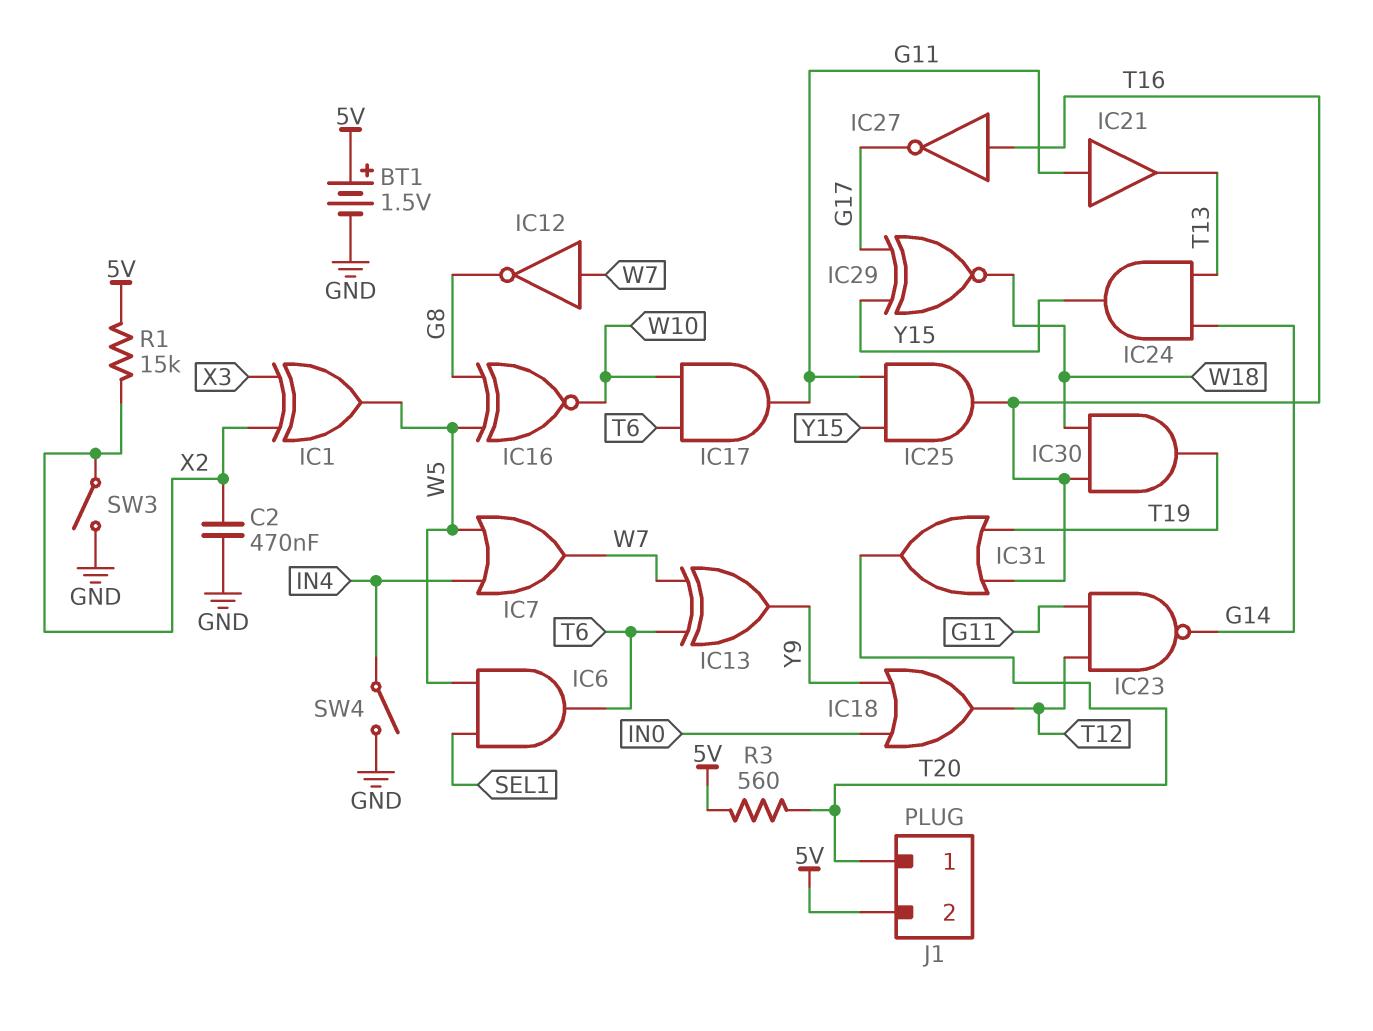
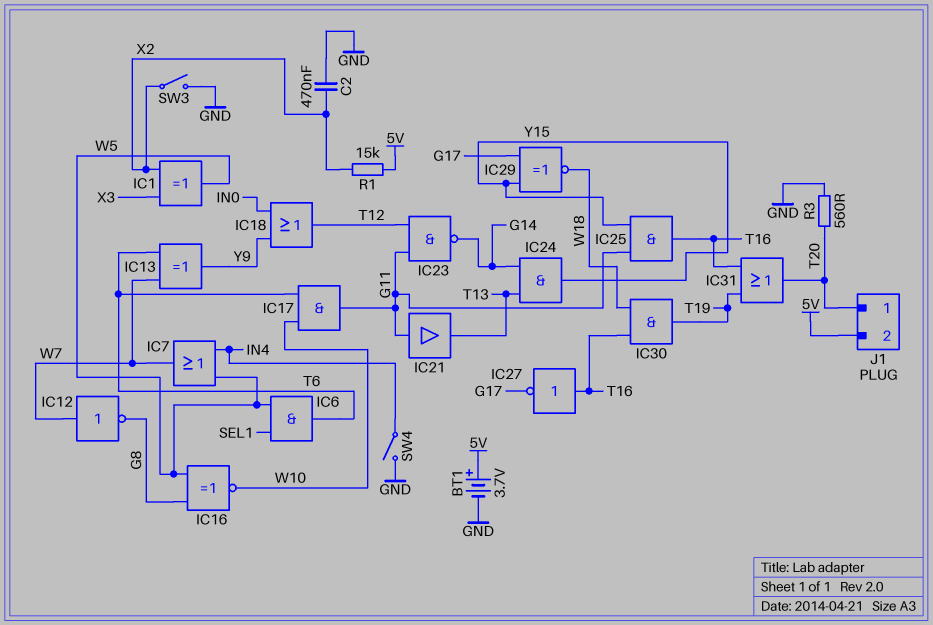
BT1: 1.5V (plus 5V, minus GND) -> 3.7V (plus 5V, minus GND)
R3: 560 (5V, T20) -> 560 (GND, T20)

